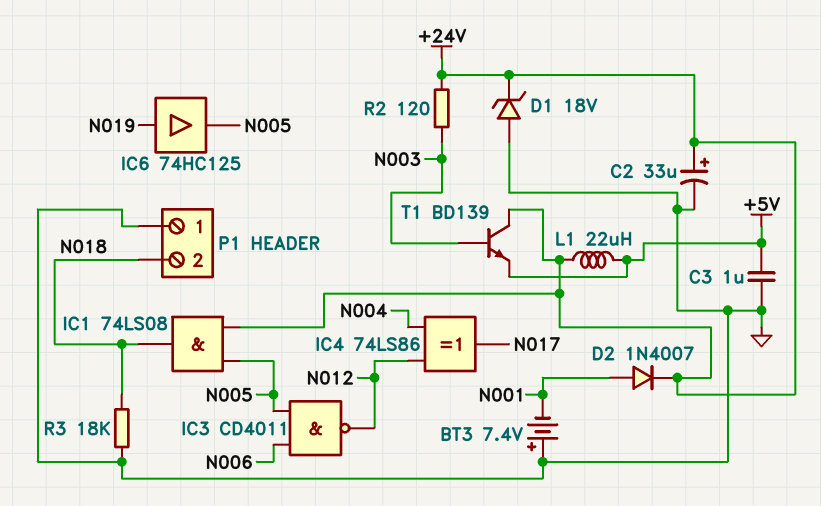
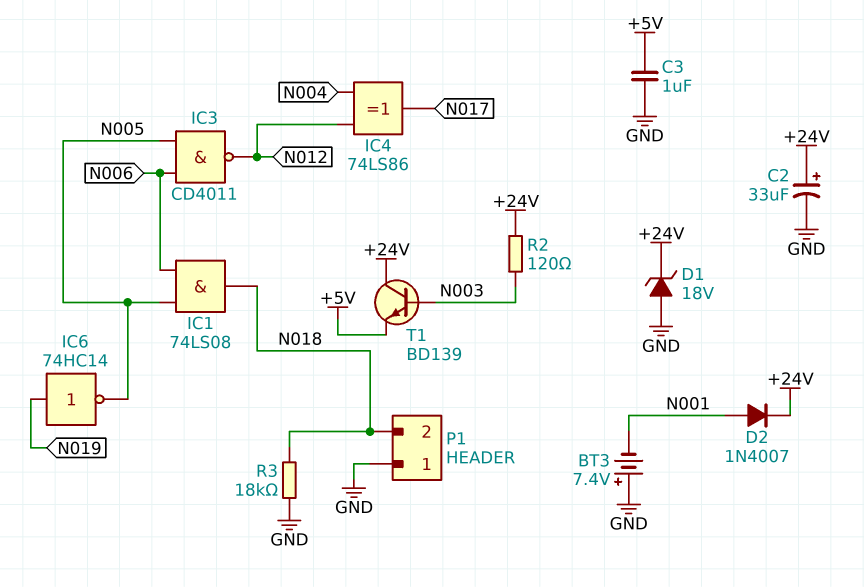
IC1: AND 74LS08 (in +24V, in N005, out N018) -> AND 74LS08 (in N005, in N006, out N018)
IC6: buffer 74HC125 (in N019, out N005) -> NOT 74HC14 (in N019, out N005)
L1: 22uH (+5V, +24V) -> none

